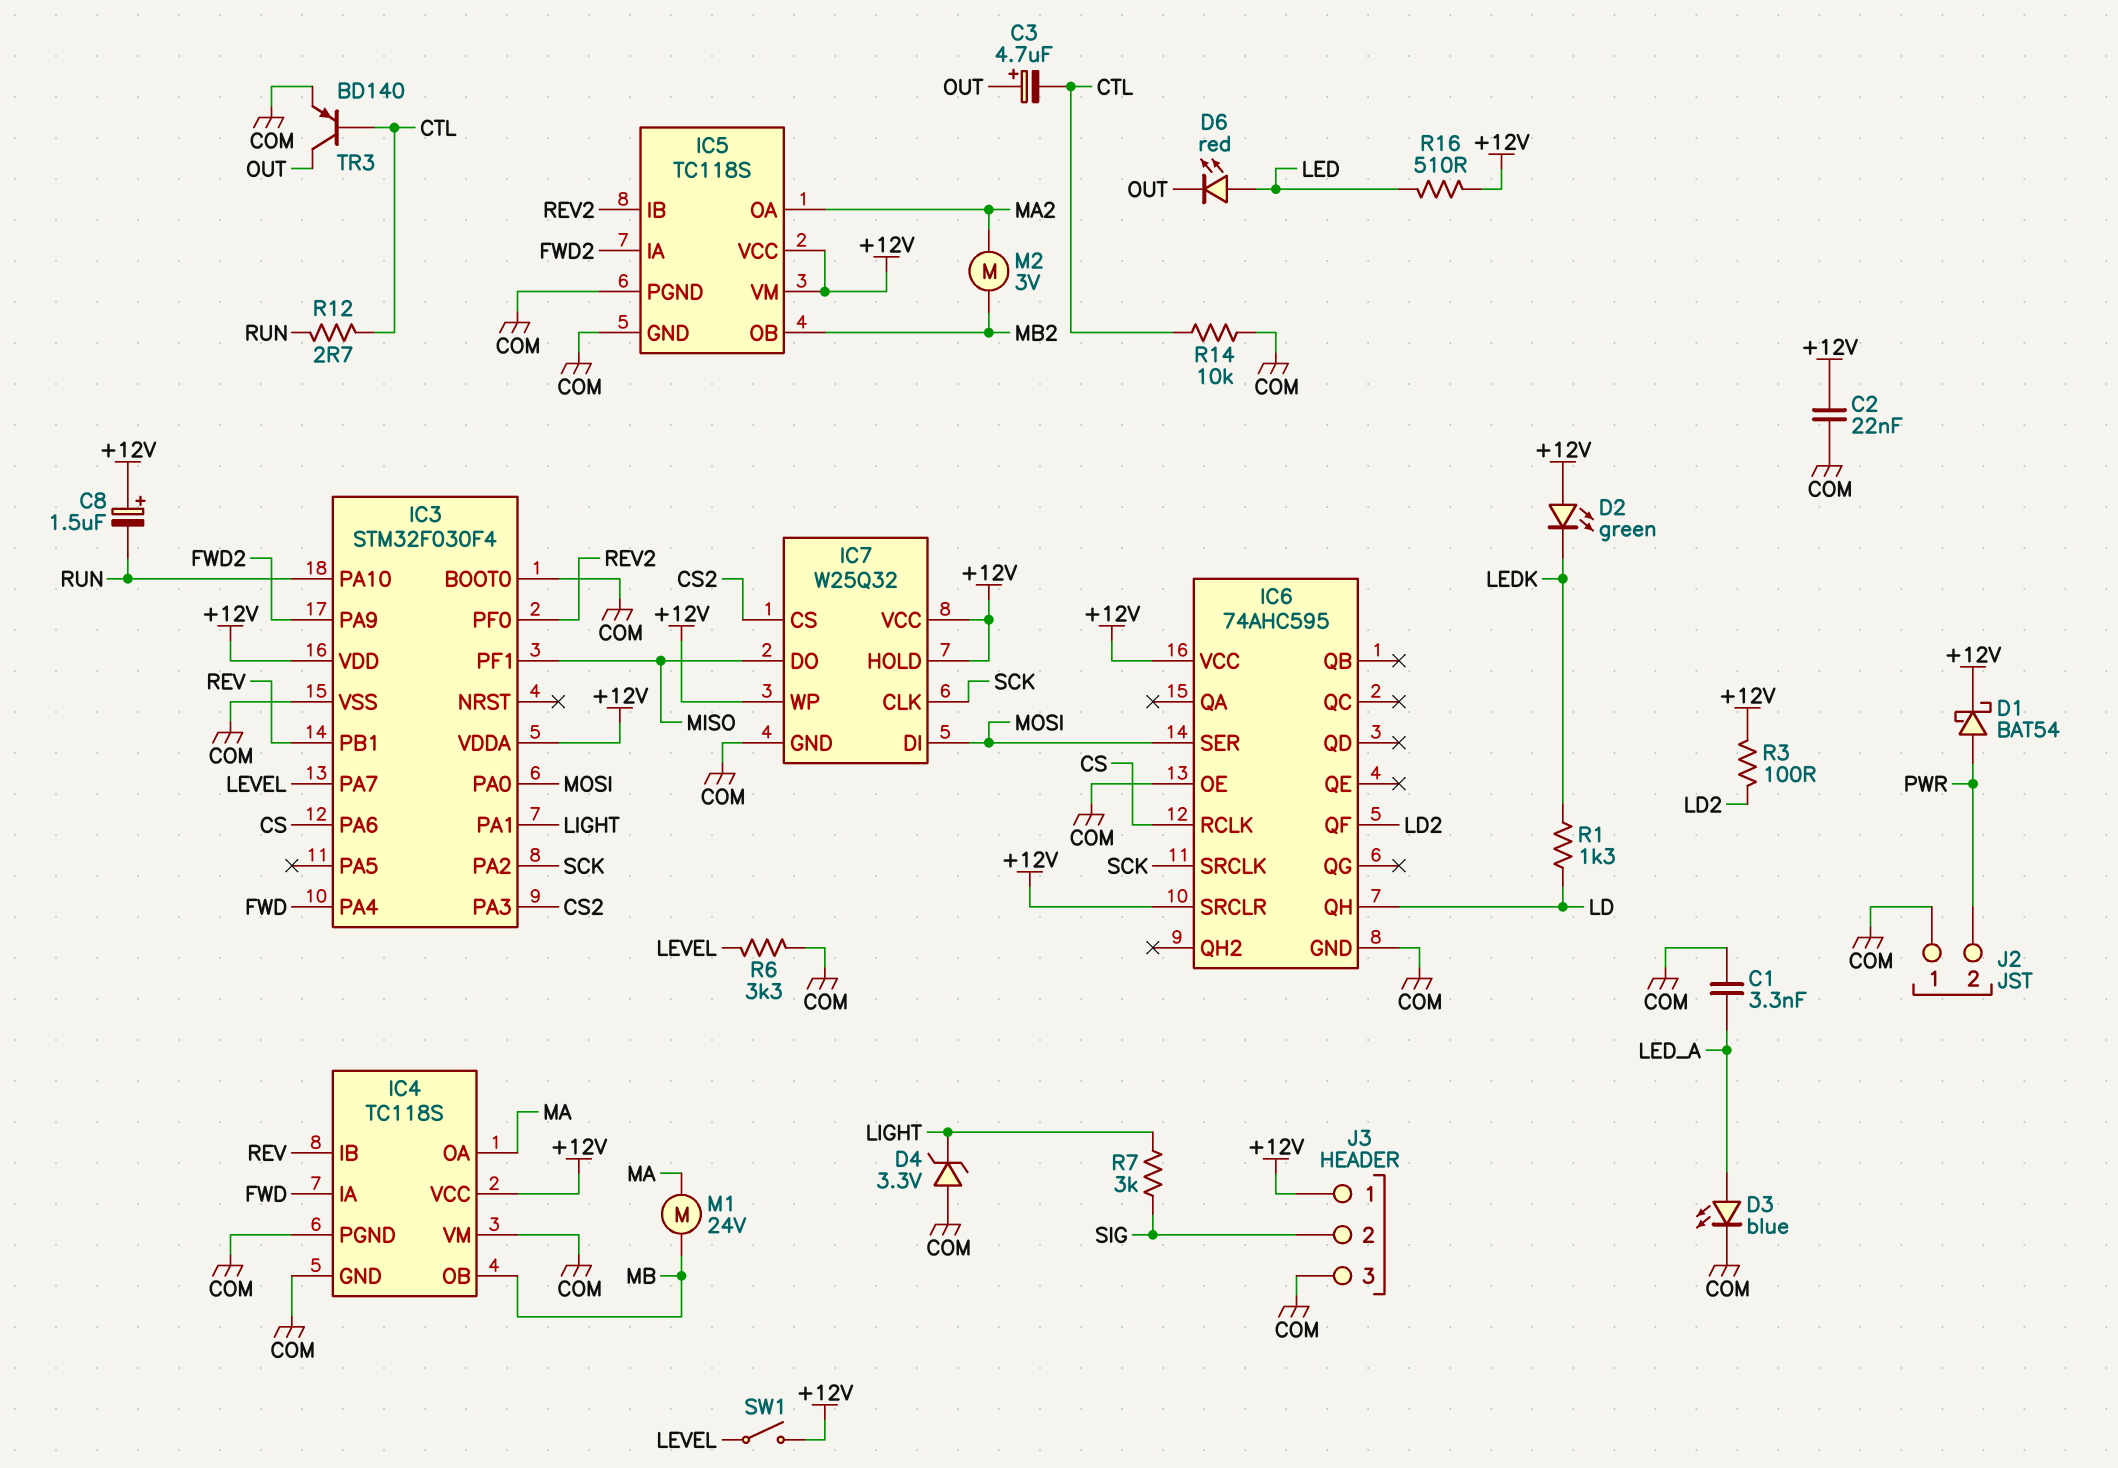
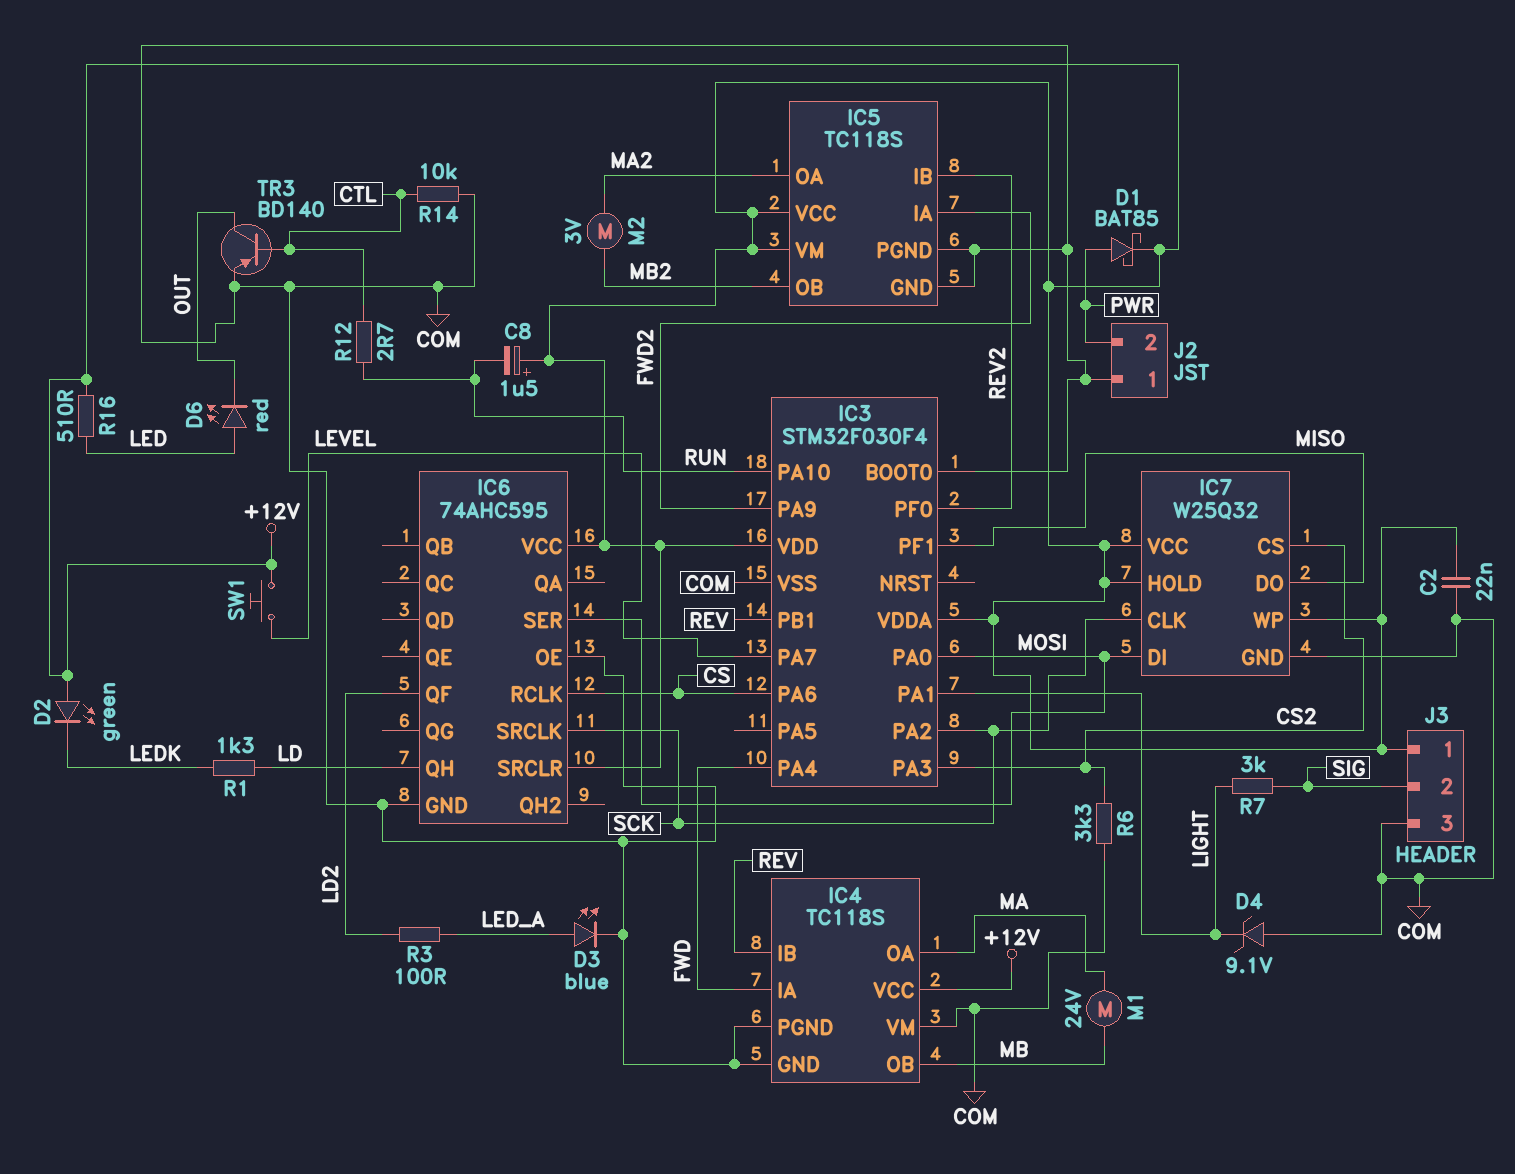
C1: 3.3nF (COM, LED_A) -> none
C3: 4.7uF (plus OUT, minus CTL) -> none
D1: schottky BAT54 (A PWR, K +12V) -> schottky BAT85 (A PWR, K +12V)
D4: zener 3.3V (A COM, K LIGHT) -> zener 9.1V (A COM, K LIGHT)
R3: 100 (+12V, LD2) -> 100 (LD2, LED_A)
R6: 3.3k (COM, LEVEL) -> 3.3k (COM, CS2)
SW1: switch (+12V, LEVEL) -> button (+12V, LEVEL)

